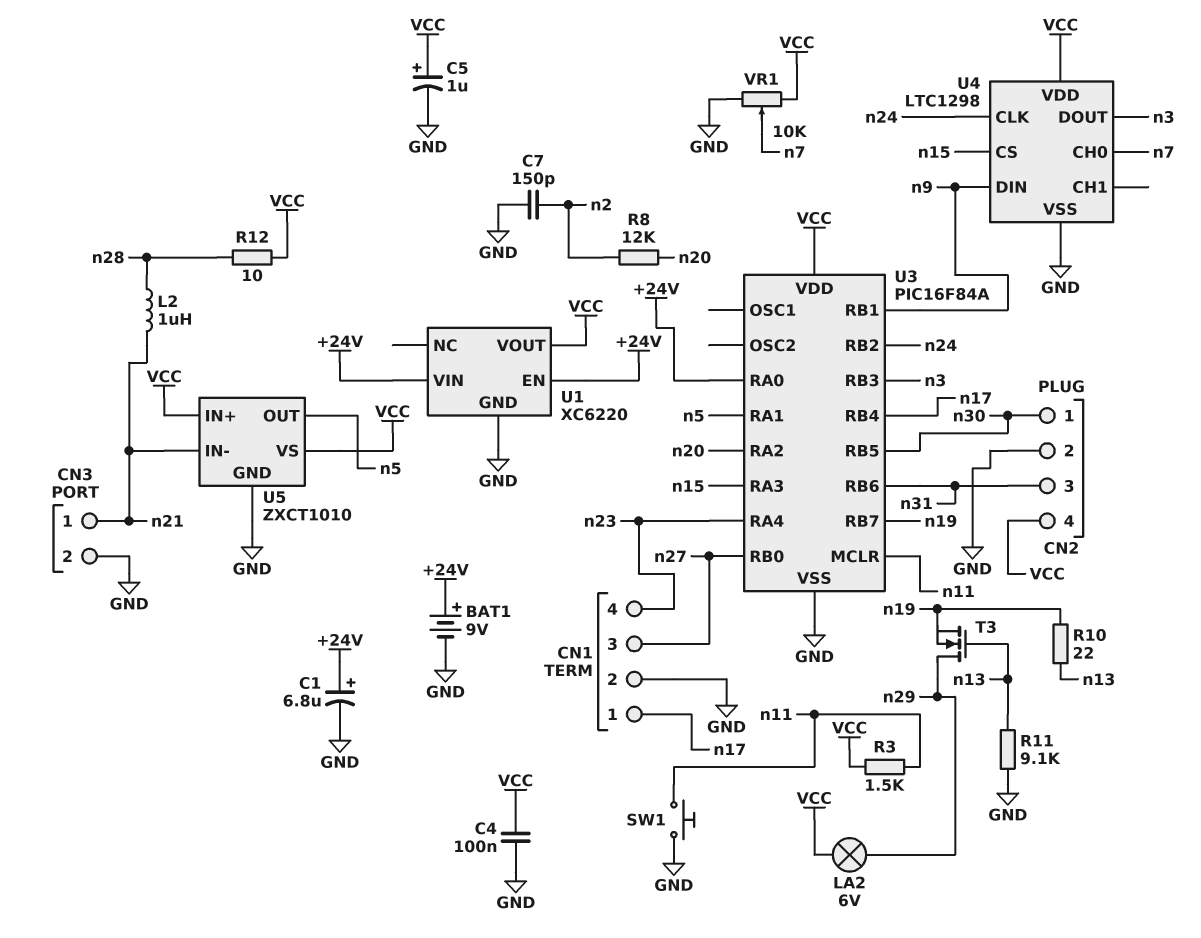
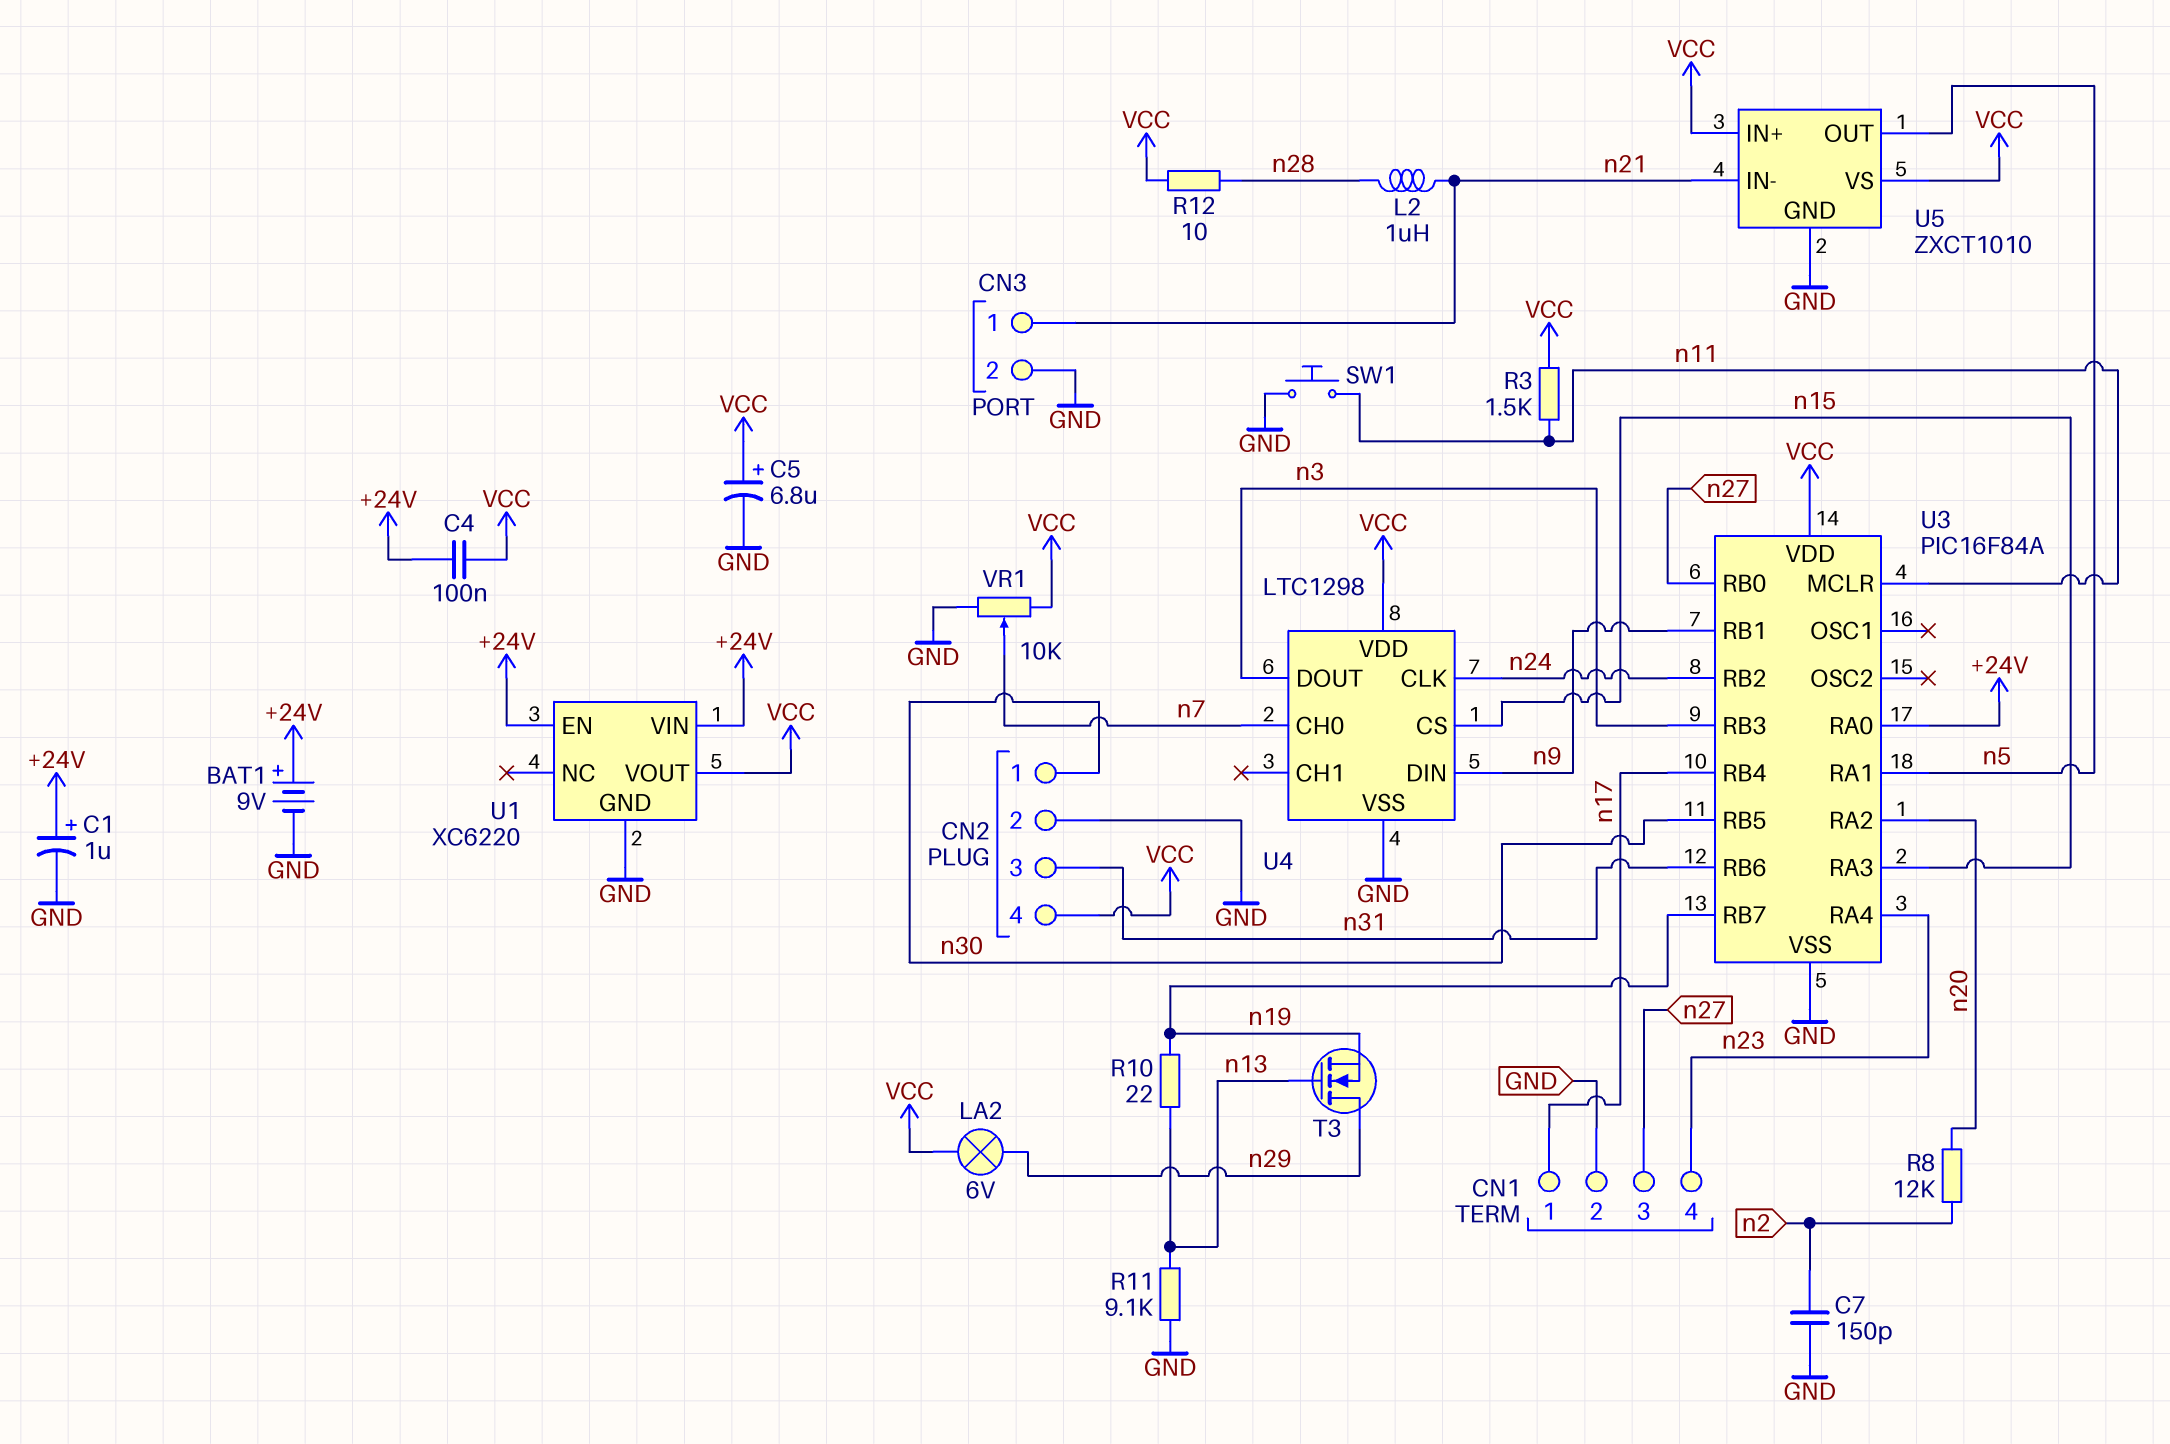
C1: 6.8uF (plus +24V, minus GND) -> 1uF (plus +24V, minus GND)
C4: 100nF (GND, VCC) -> 100nF (+24V, VCC)
C5: 1uF (plus VCC, minus GND) -> 6.8uF (plus VCC, minus GND)

